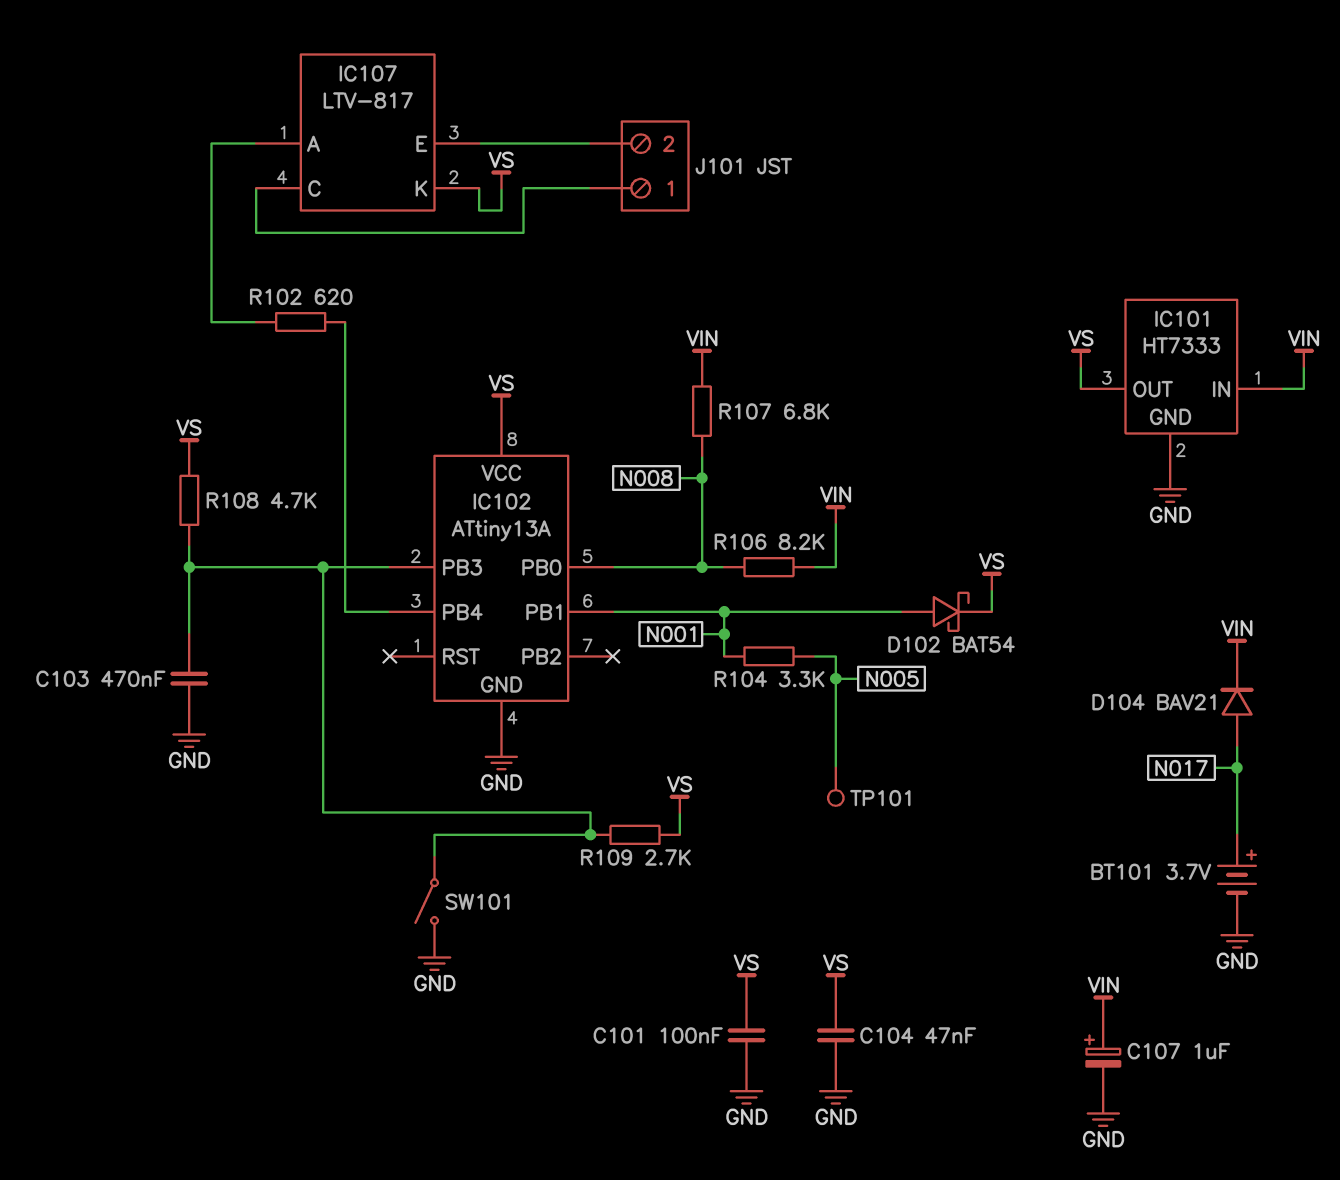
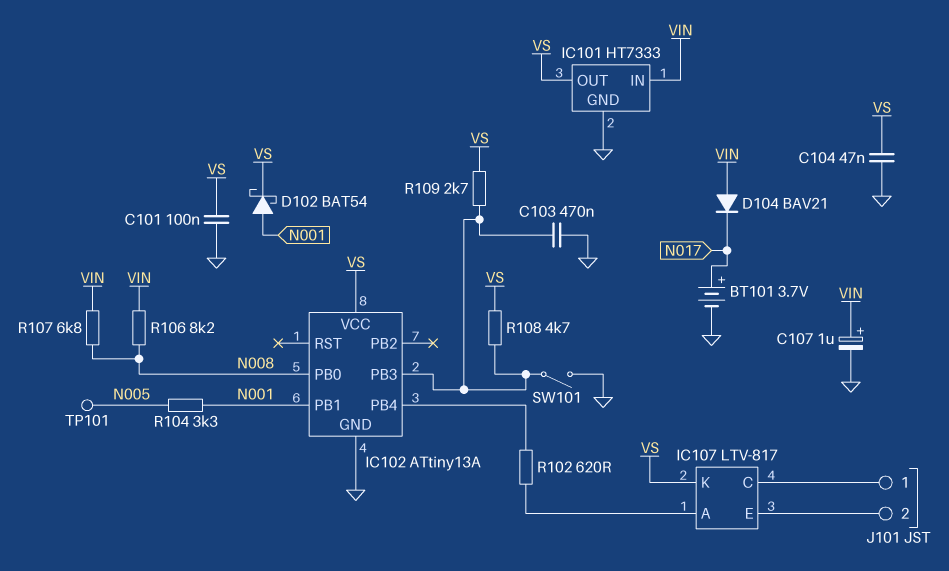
D104: diode BAV21 (A N017, K VIN) -> diode BAV21 (A VIN, K N017)

